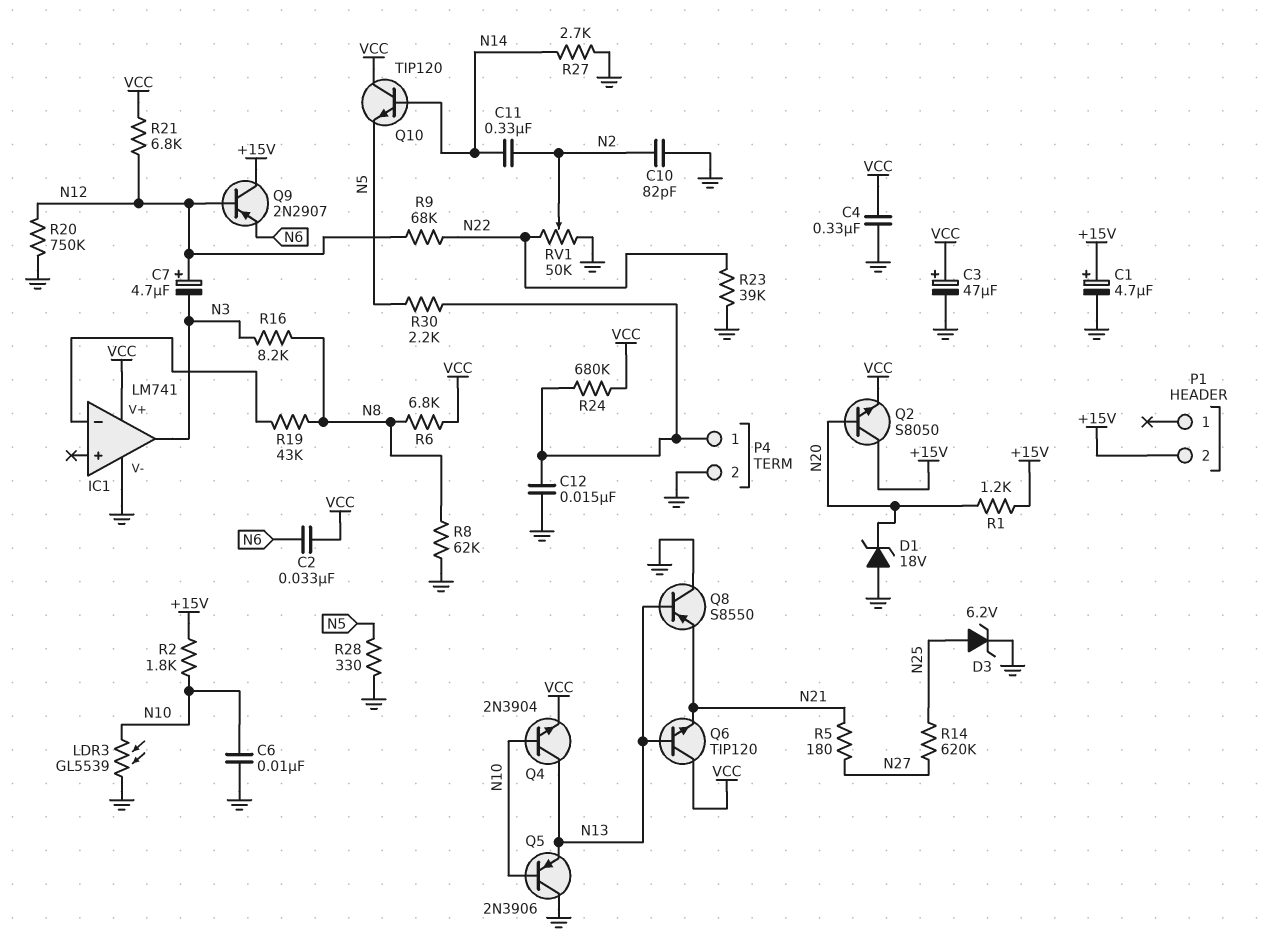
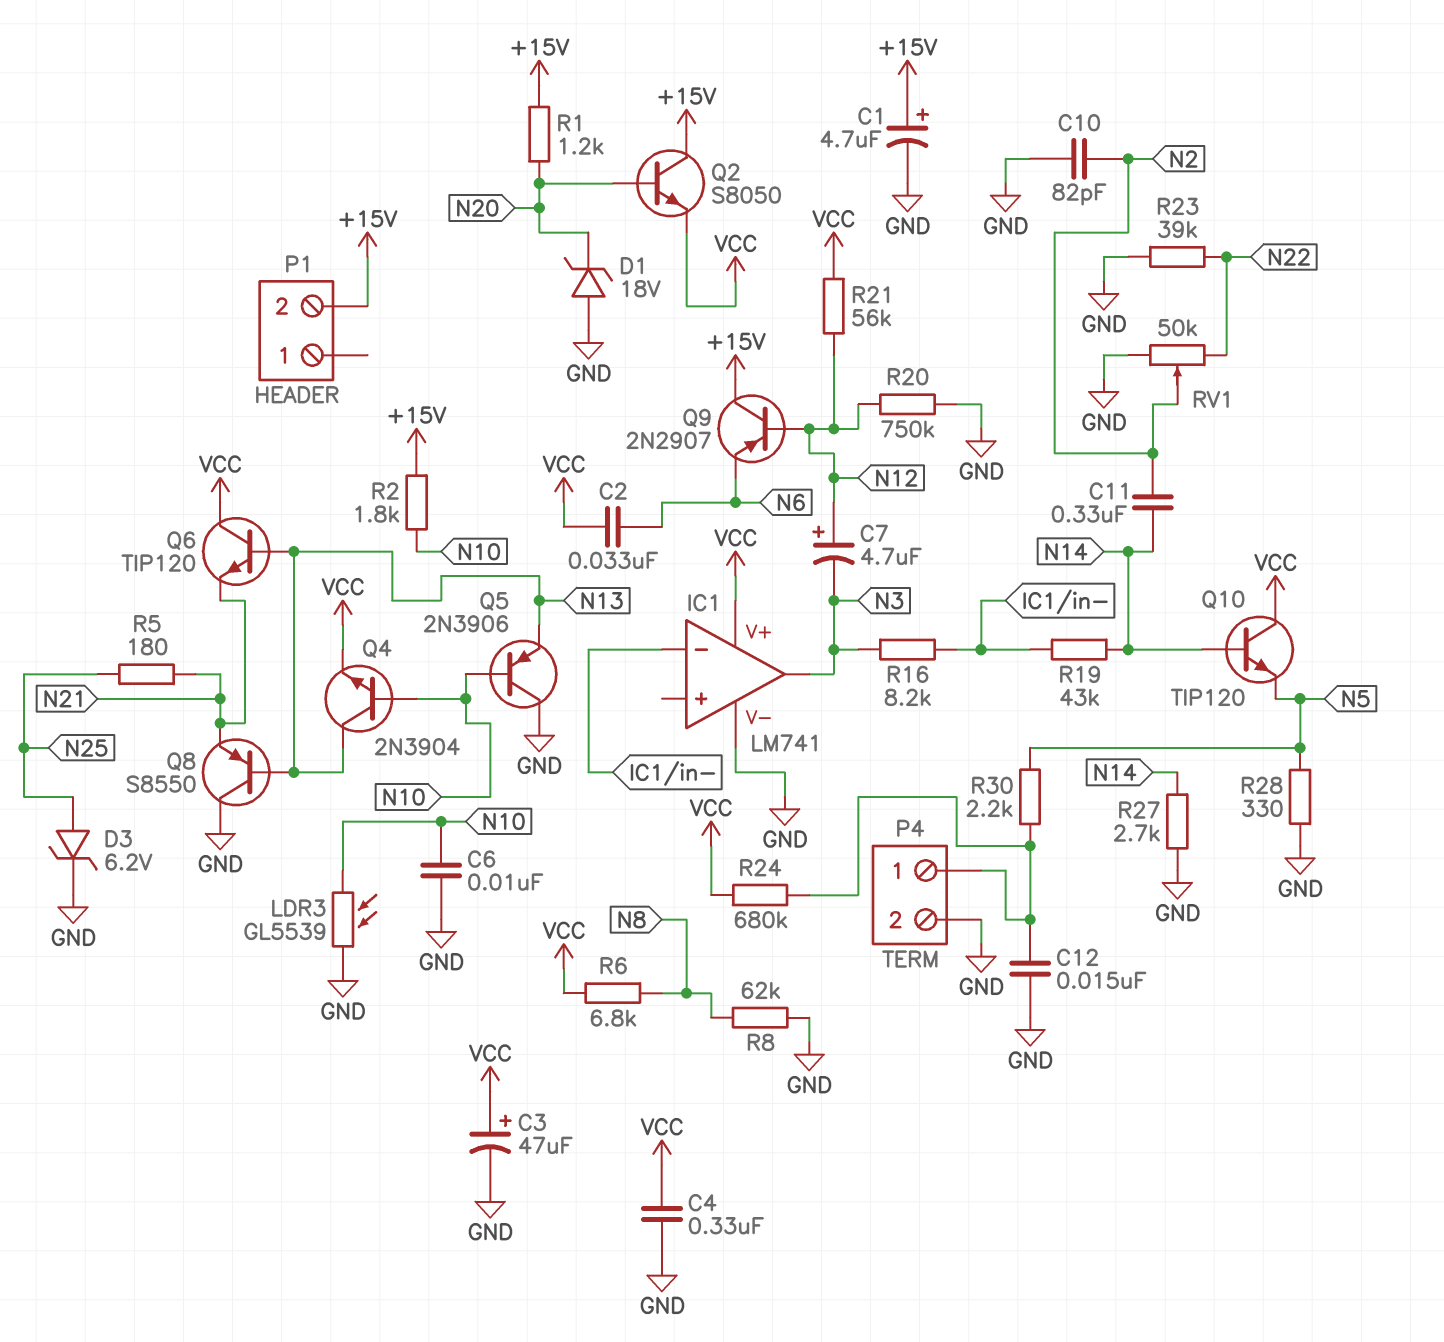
R5: 180 (N21, N27) -> 180 (N21, N25)
R9: 68k (N12, N22) -> none
R14: 620k (N25, N27) -> none
R16: 8.2k (N3, N8) -> 8.2k (IC1/in-, N3)
R19: 43k (IC1/in-, N8) -> 43k (IC1/in-, N14)
R21: 6.8k (N12, VCC) -> 56k (N12, VCC)

